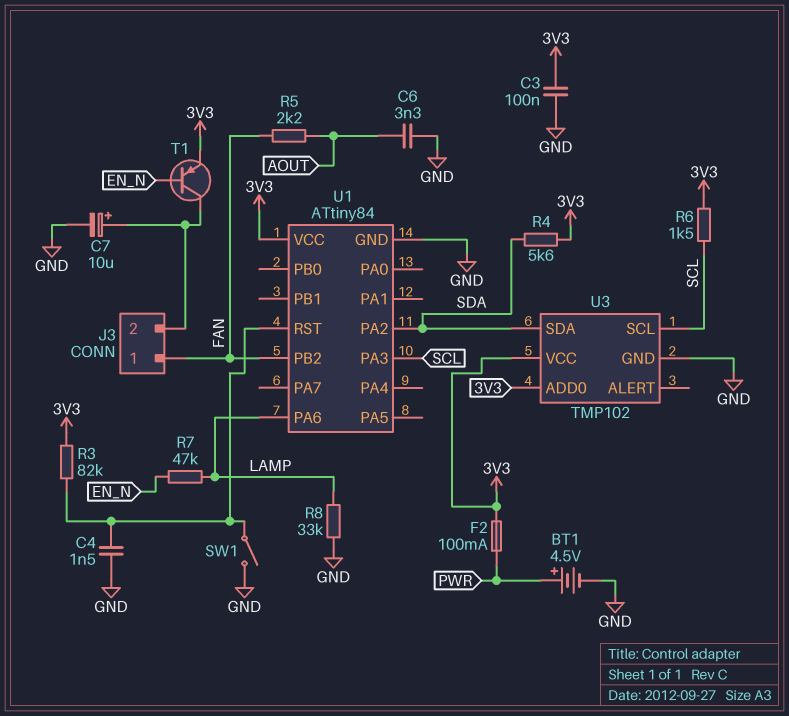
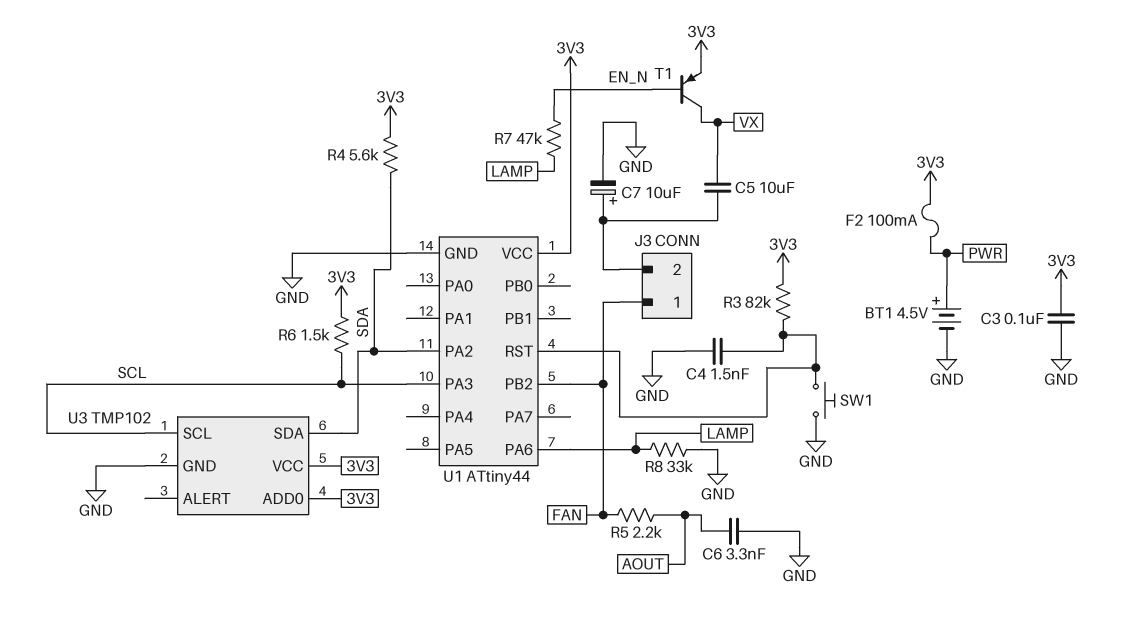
C5: none -> 10uF (J3/2, VX)
SW1: switch (GND, U1/RST) -> button (GND, U1/RST)
T1: PNP (B EN_N, C J3/2, E 3V3) -> PNP (B EN_N, C VX, E 3V3)
U1: ATtiny84 -> ATtiny44

